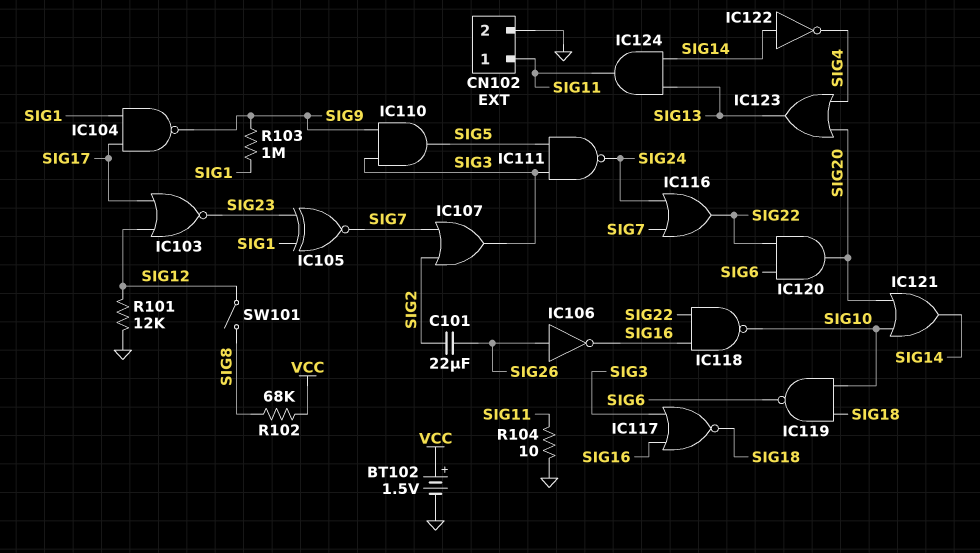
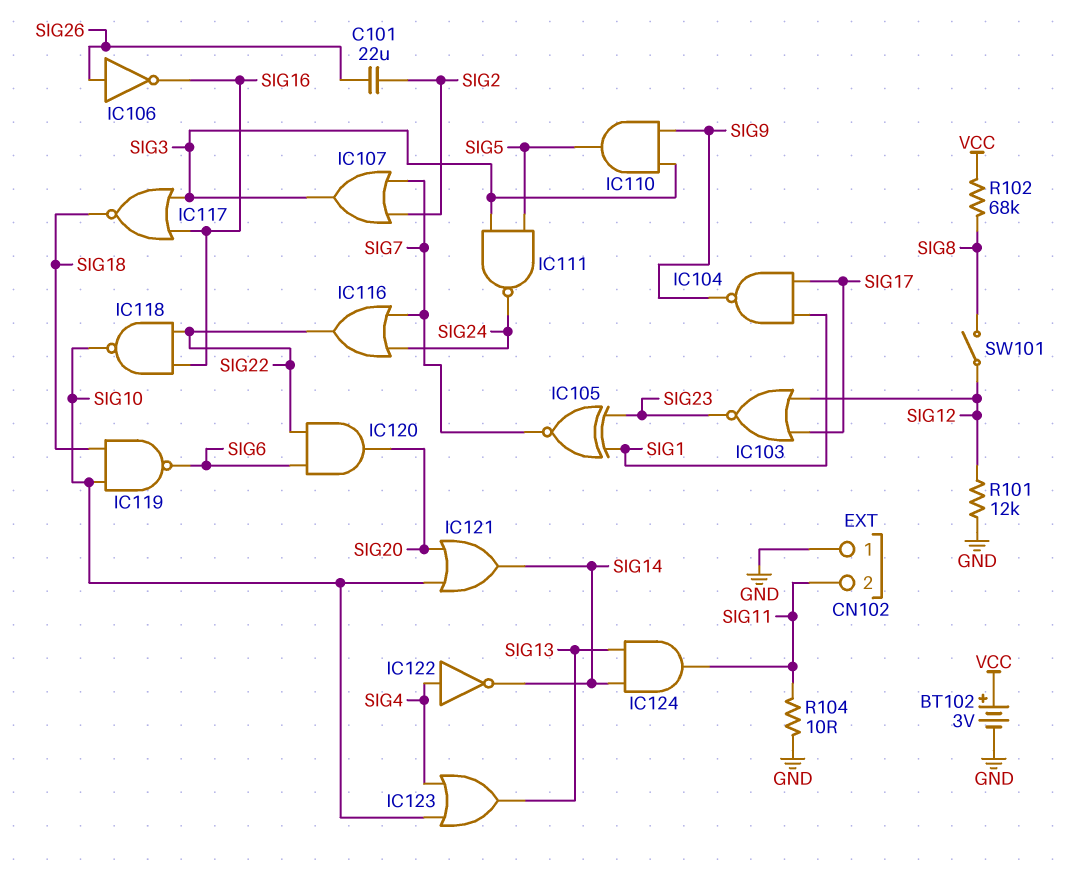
BT102: 1.5V (plus VCC, minus GND) -> 3V (plus VCC, minus GND)
CN102 pin 1: SIG11 -> GND
CN102 pin 2: GND -> SIG11
IC122: NOT (in SIG14, out SIG4) -> NOT (in SIG4, out SIG14)
IC123: OR (in SIG4, in SIG20, out SIG13) -> OR (in SIG4, in SIG10, out SIG13)
R103: 1M (SIG1, SIG9) -> none

